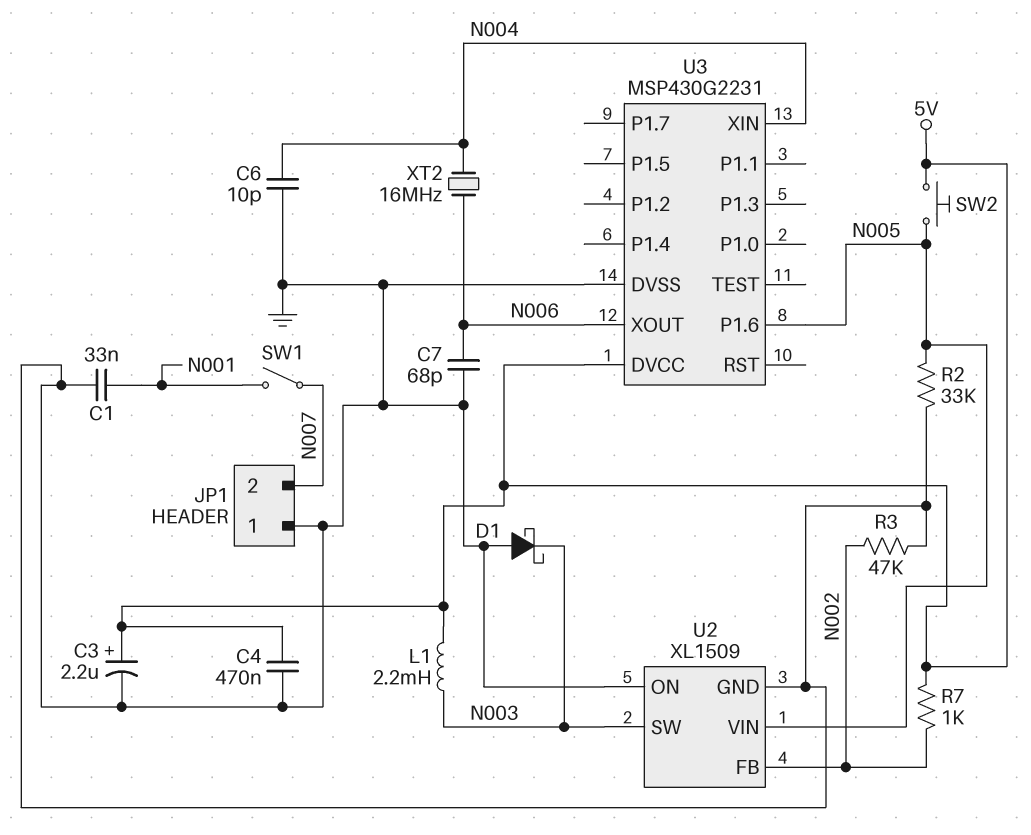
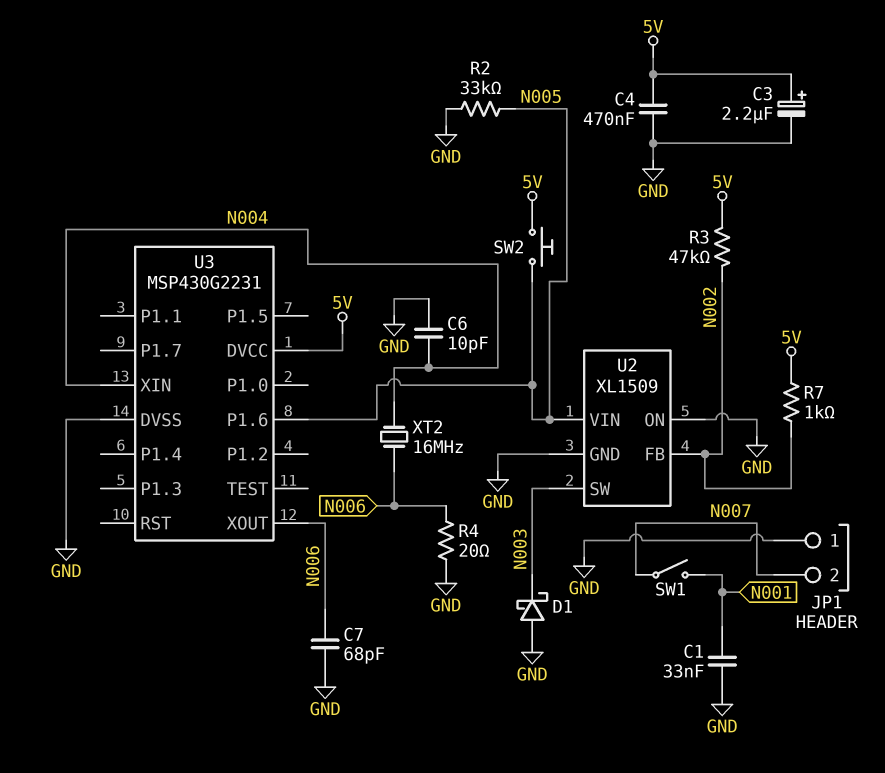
L1: 2.2mH (5V, N003) -> none
R3: 47k (GND, N002) -> 47k (5V, N002)
R4: none -> 20 (GND, N006)

